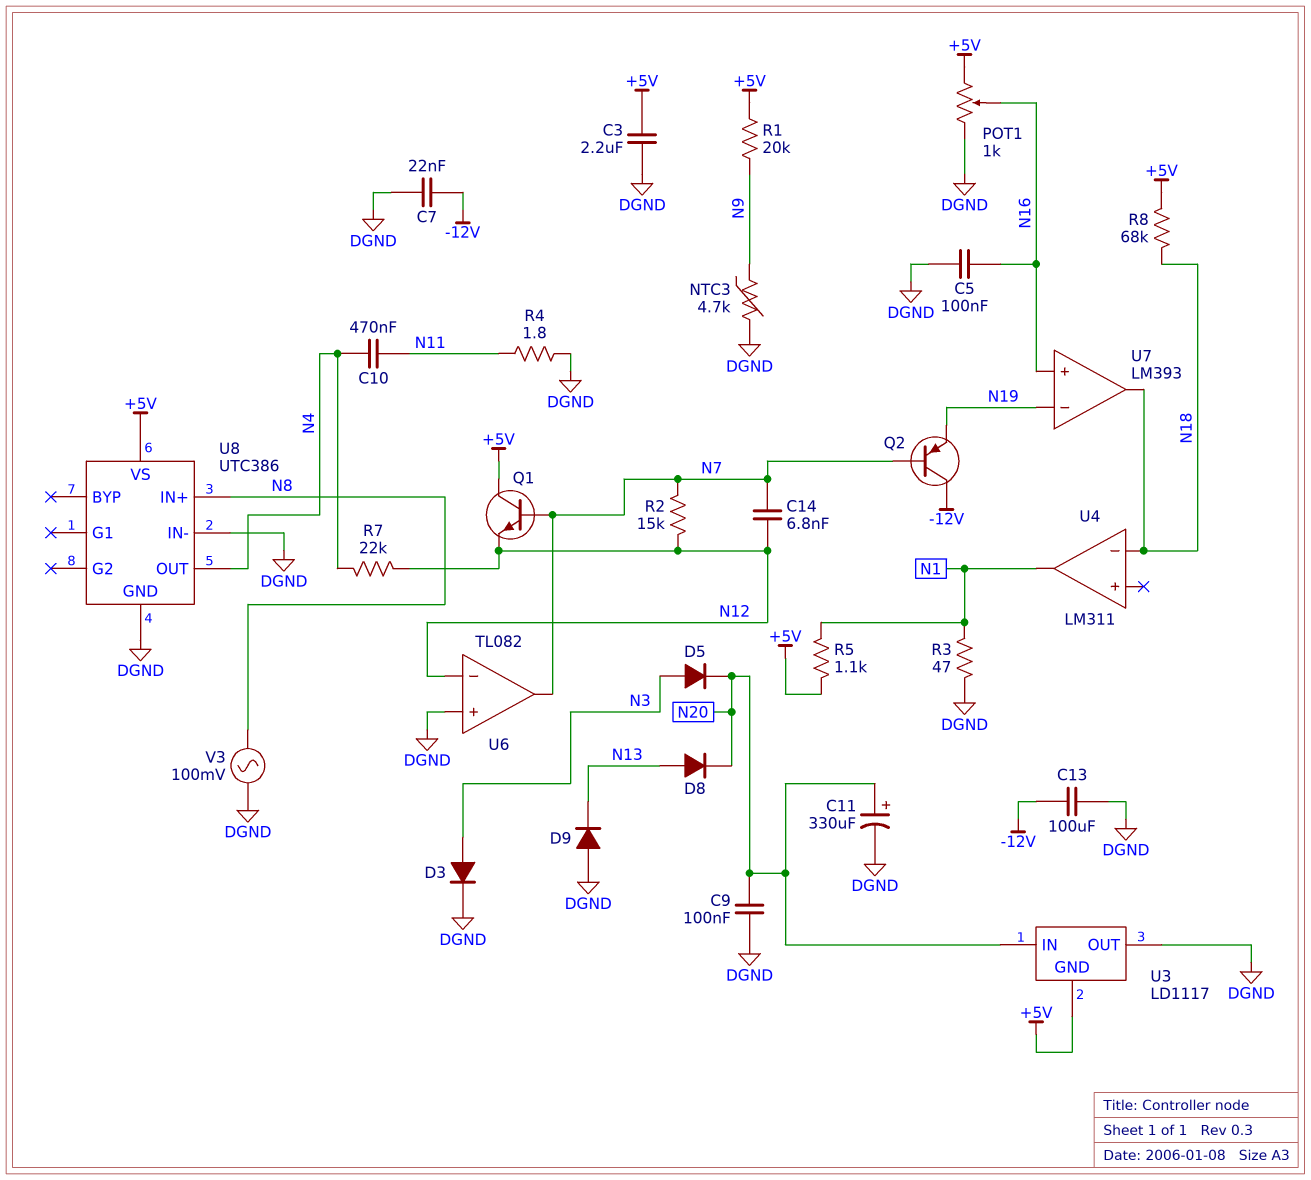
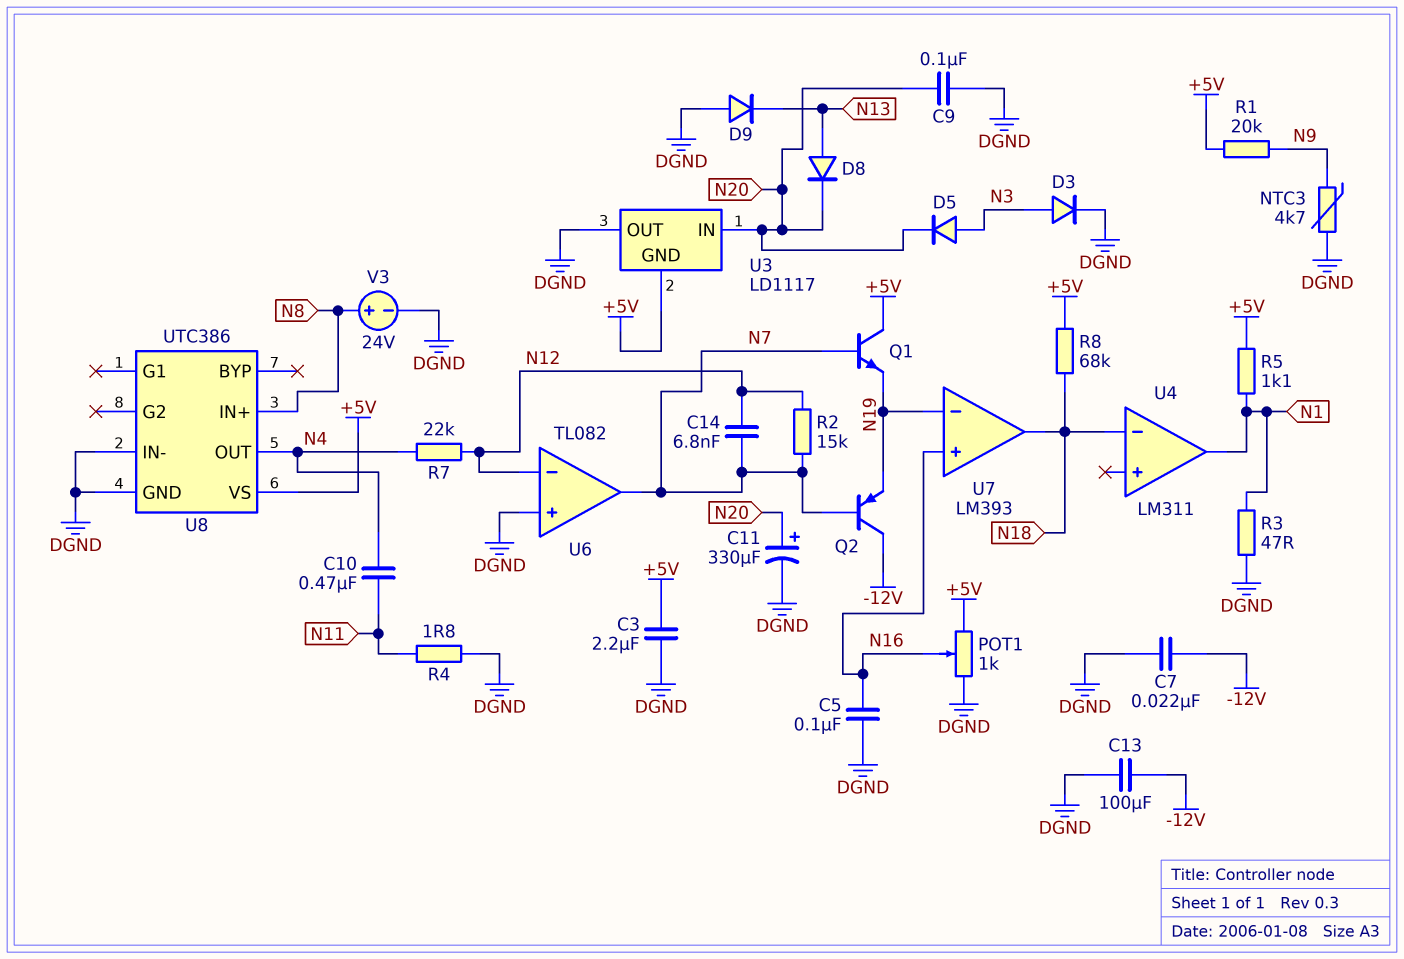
Q1: NPN (B N7, C +5V, E N12) -> NPN (B N7, C +5V, E N19)
V3: AC 100mV (DGND, N8) -> 24V (plus N8, minus DGND)

